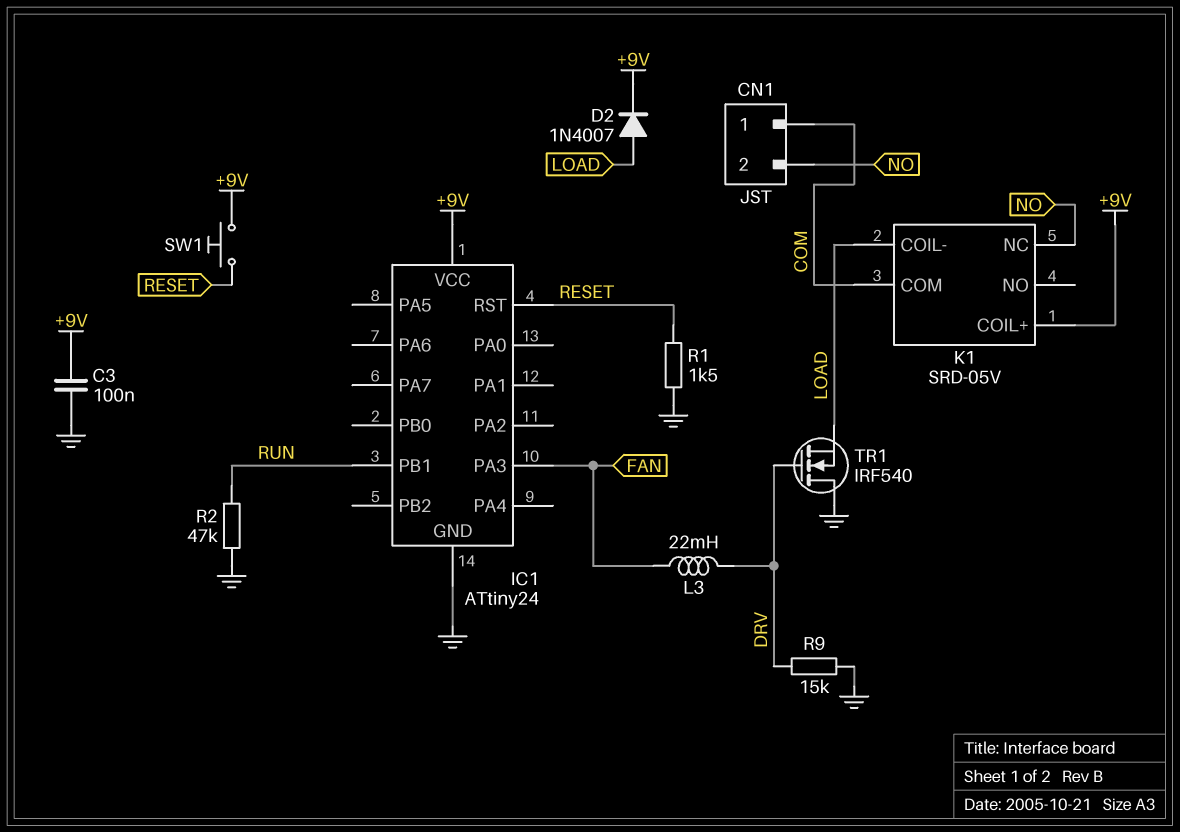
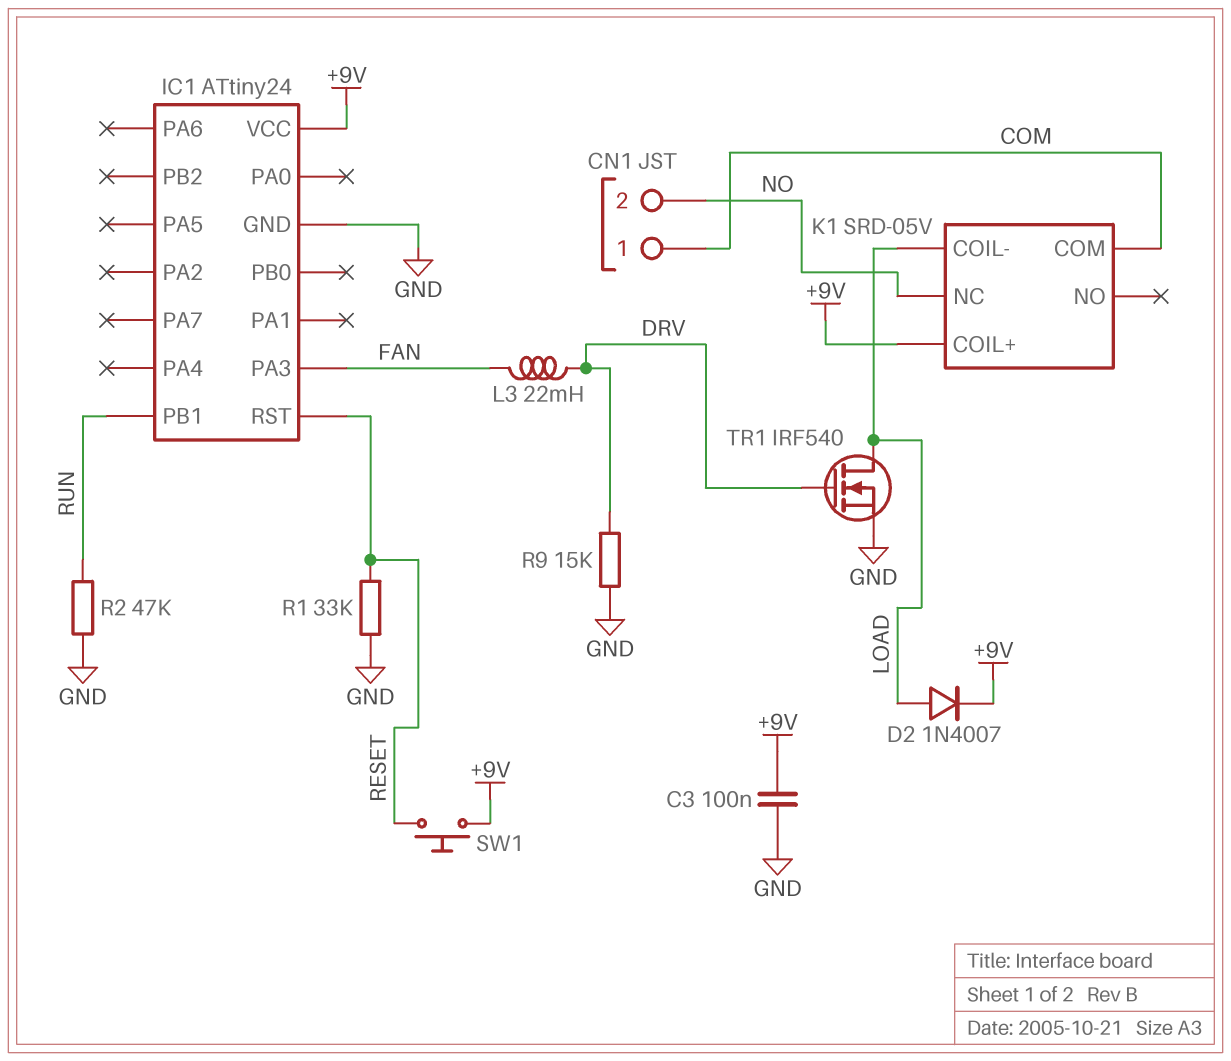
R1: 1.5k (GND, RESET) -> 33k (GND, RESET)
TR1: NMOS IRF540 (G DRV, D GND, S LOAD) -> NMOS IRF540 (G DRV, D LOAD, S GND)

